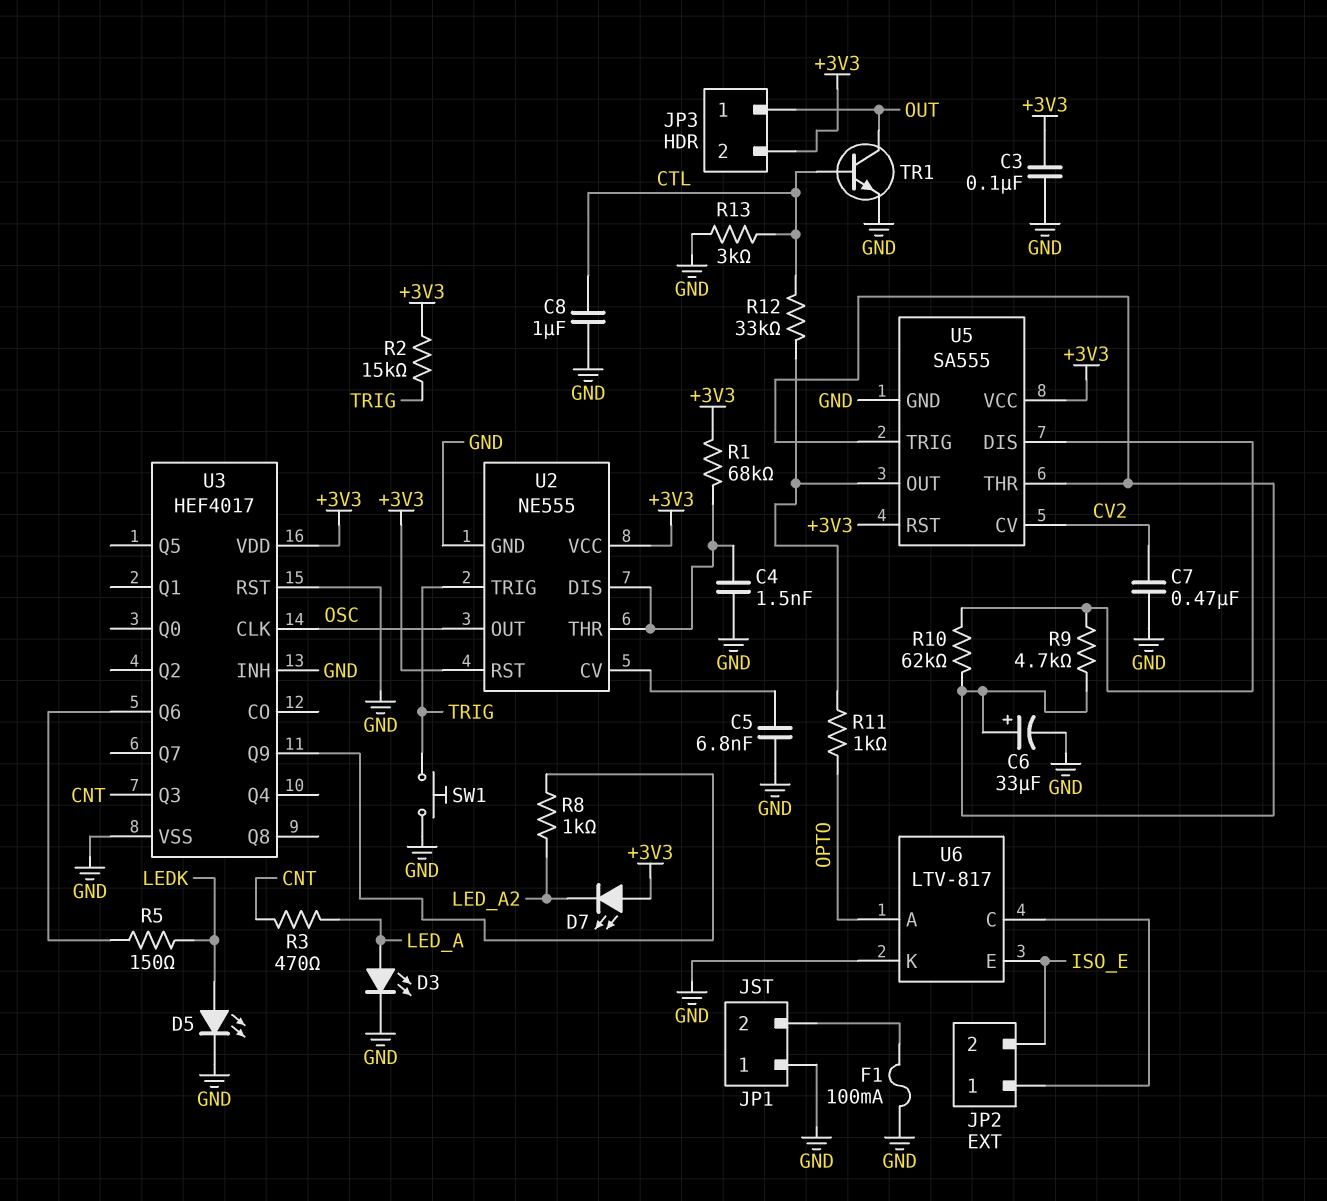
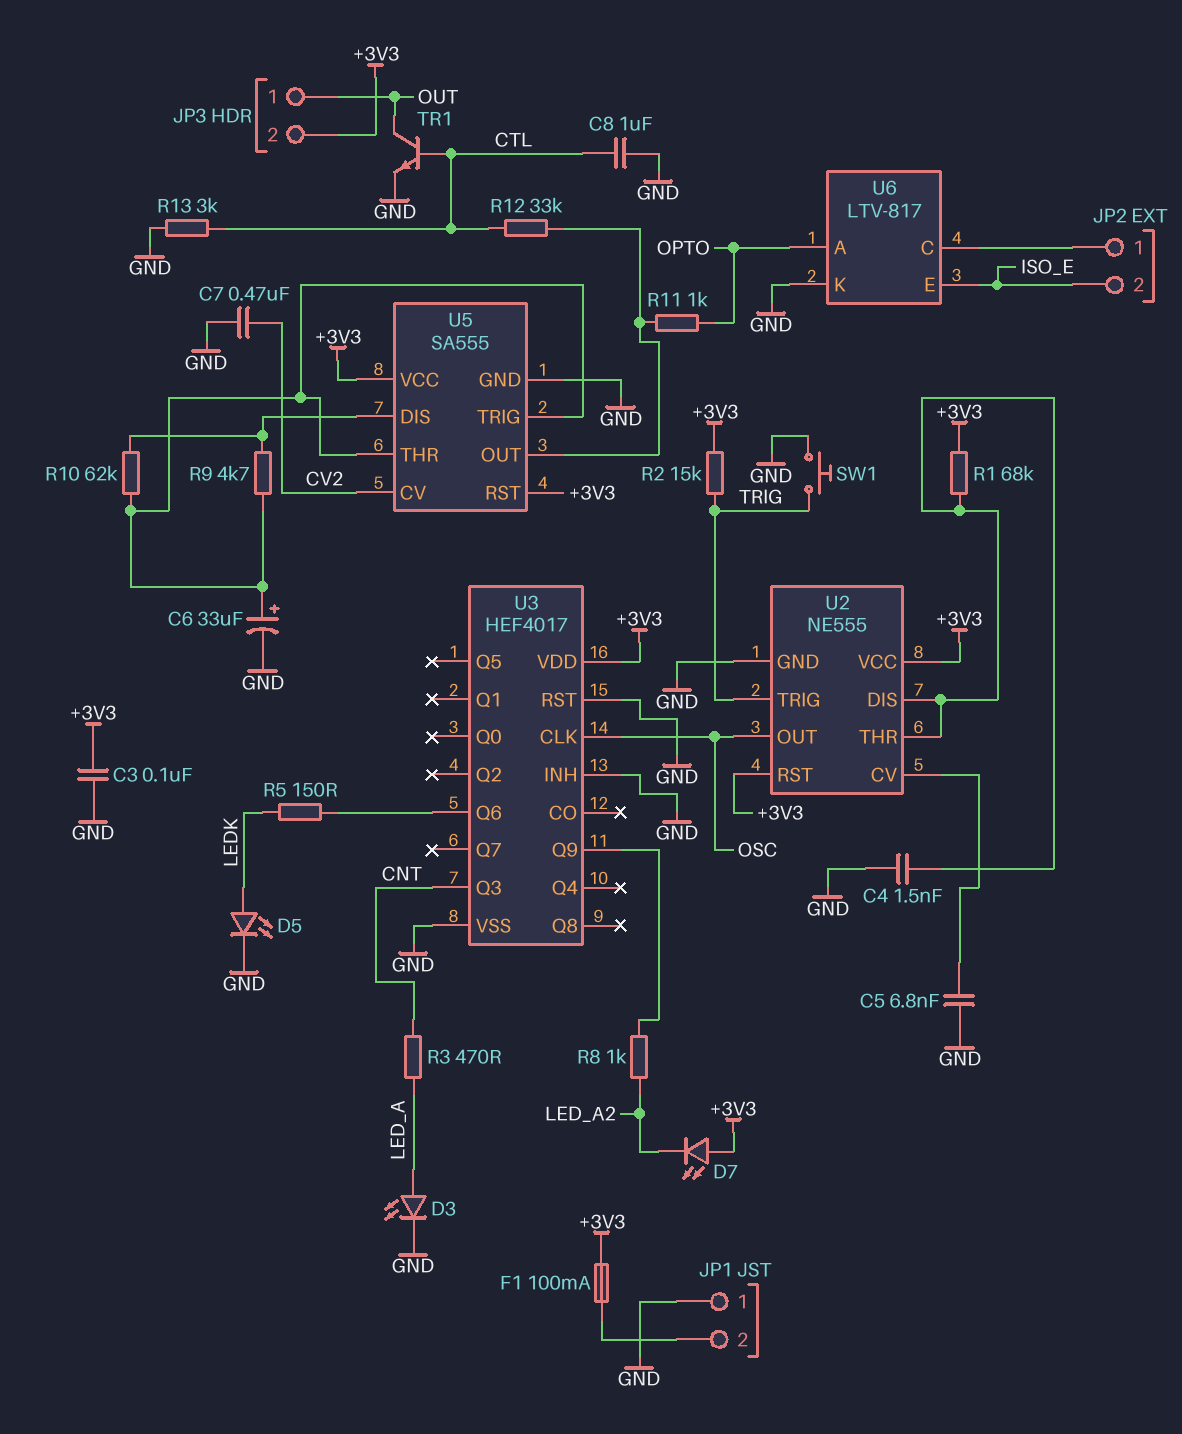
F1: 100mA (GND, JP1/2) -> 100mA (+3V3, JP1/2)

